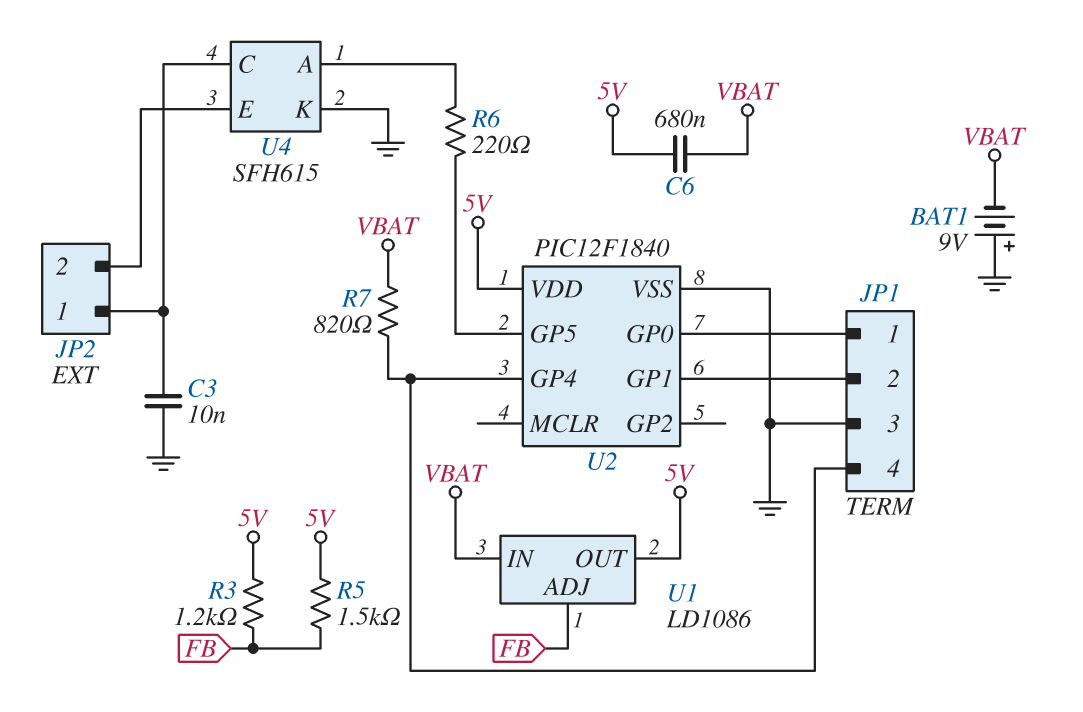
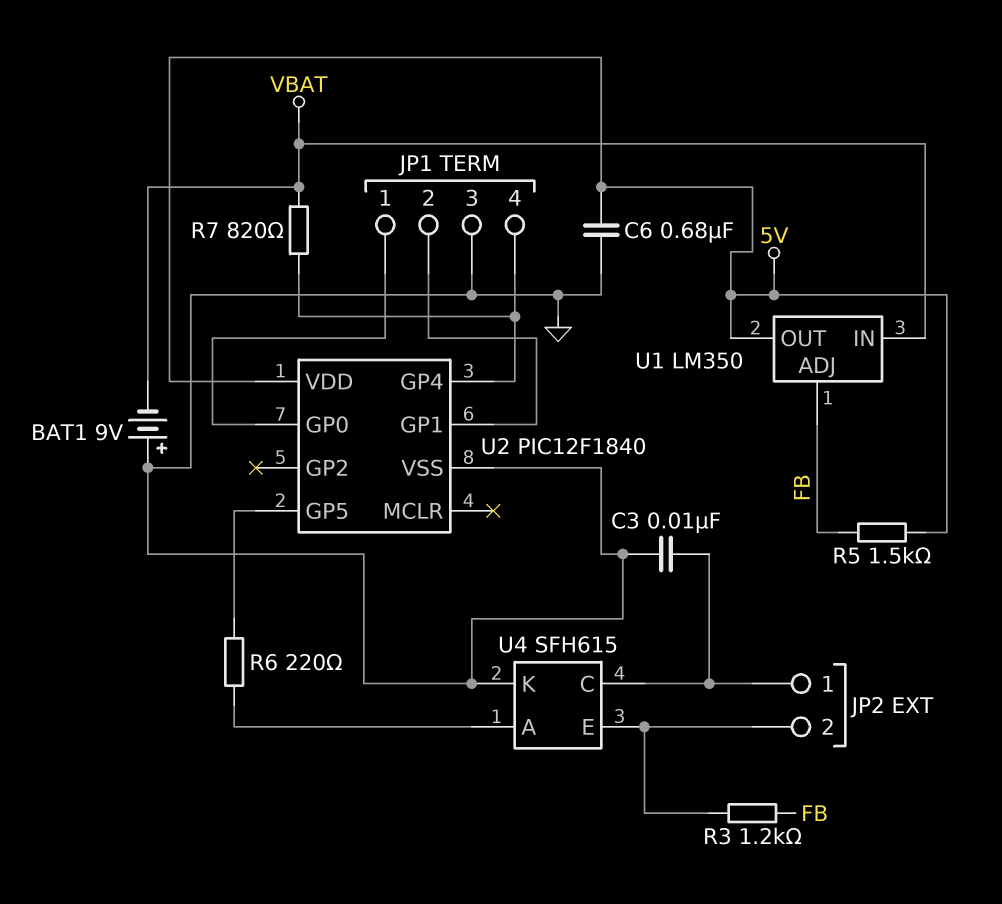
C6: 680nF (5V, VBAT) -> 680nF (5V, GND)
R3: 1.2k (5V, FB) -> 1.2k (FB, JP2/2)
U1: LD1086 -> LM350

